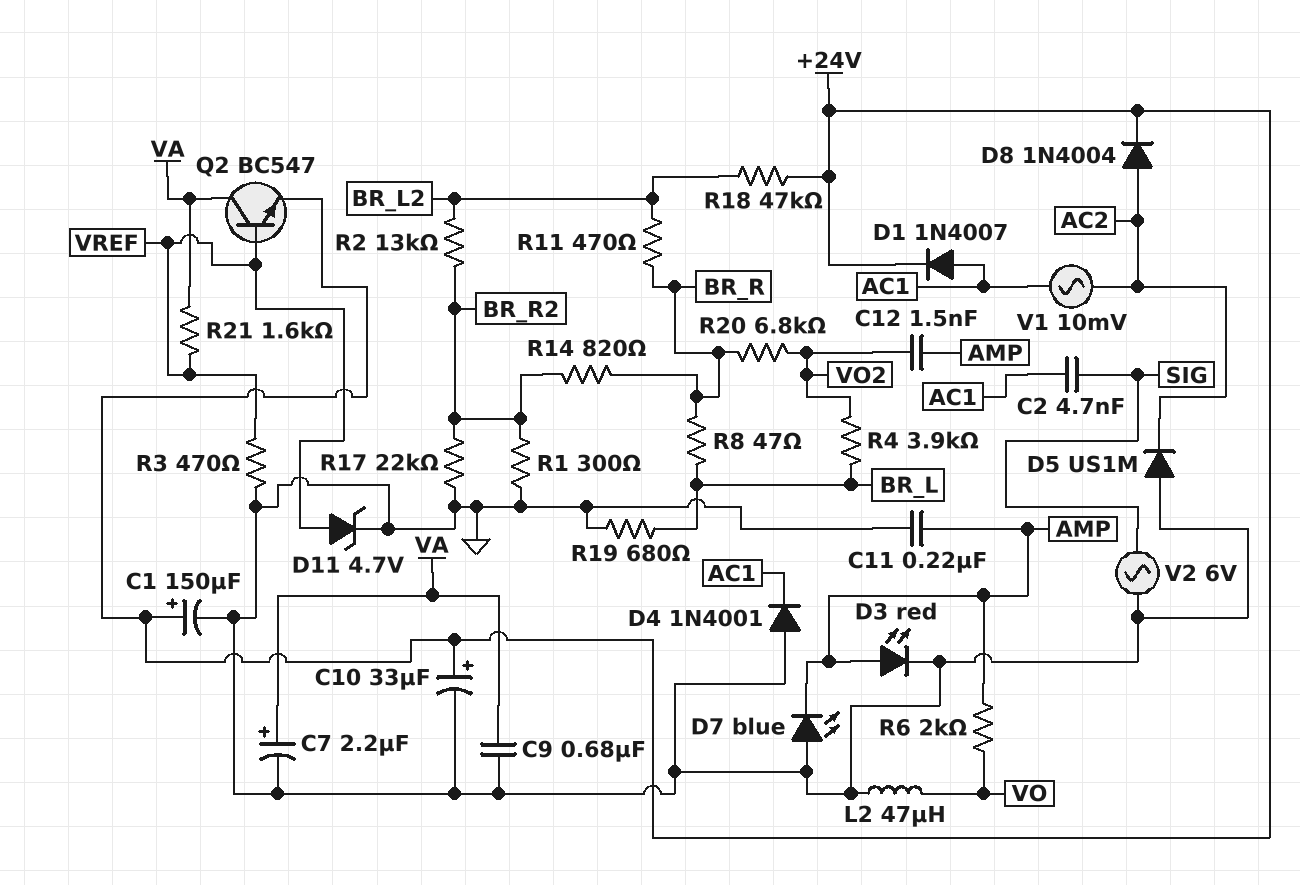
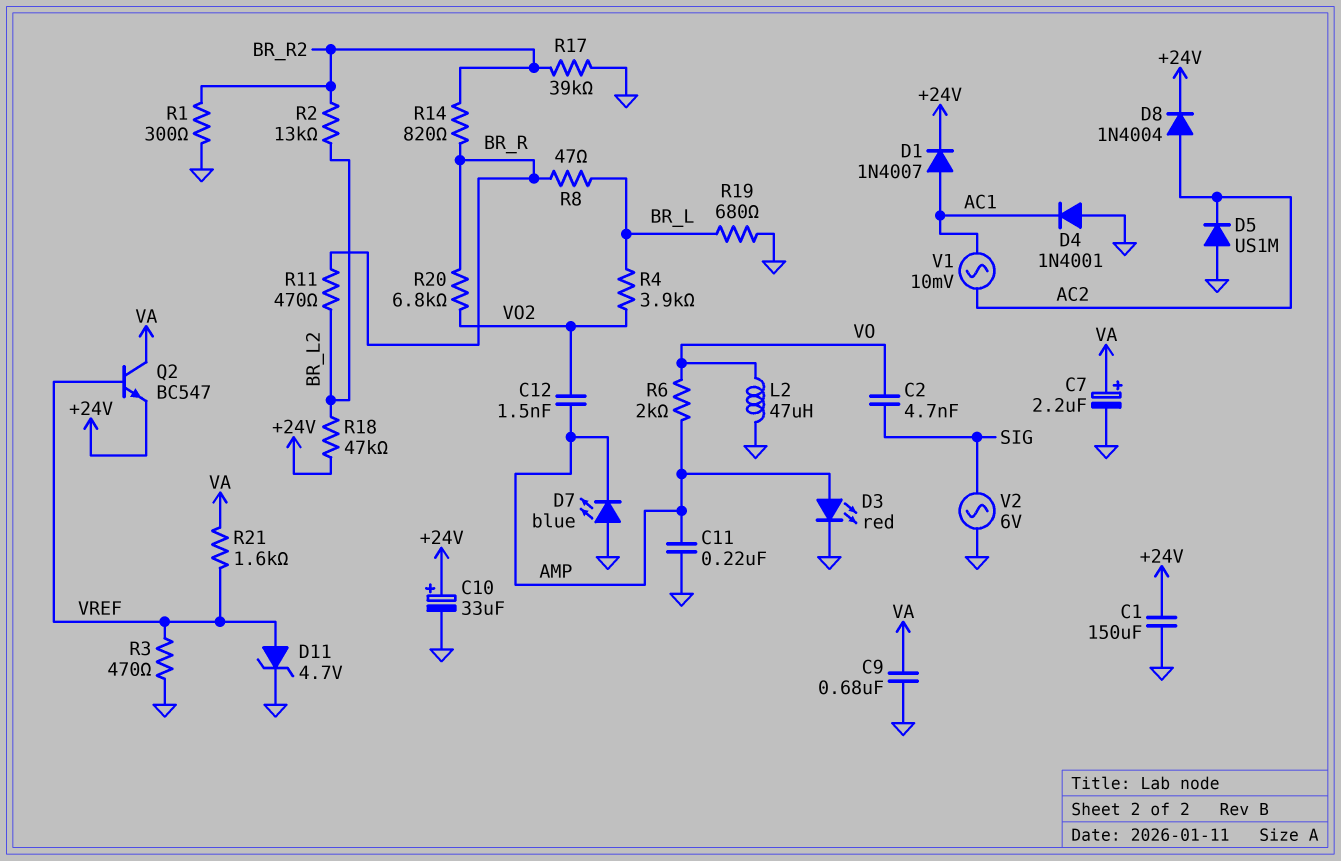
C1: 150uF (plus +24V, minus GND) -> 150uF (+24V, GND)
C2: 4.7nF (AC1, SIG) -> 4.7nF (SIG, VO)
R17: 22k (BR_R2, GND) -> 39k (BR_R2, GND)

